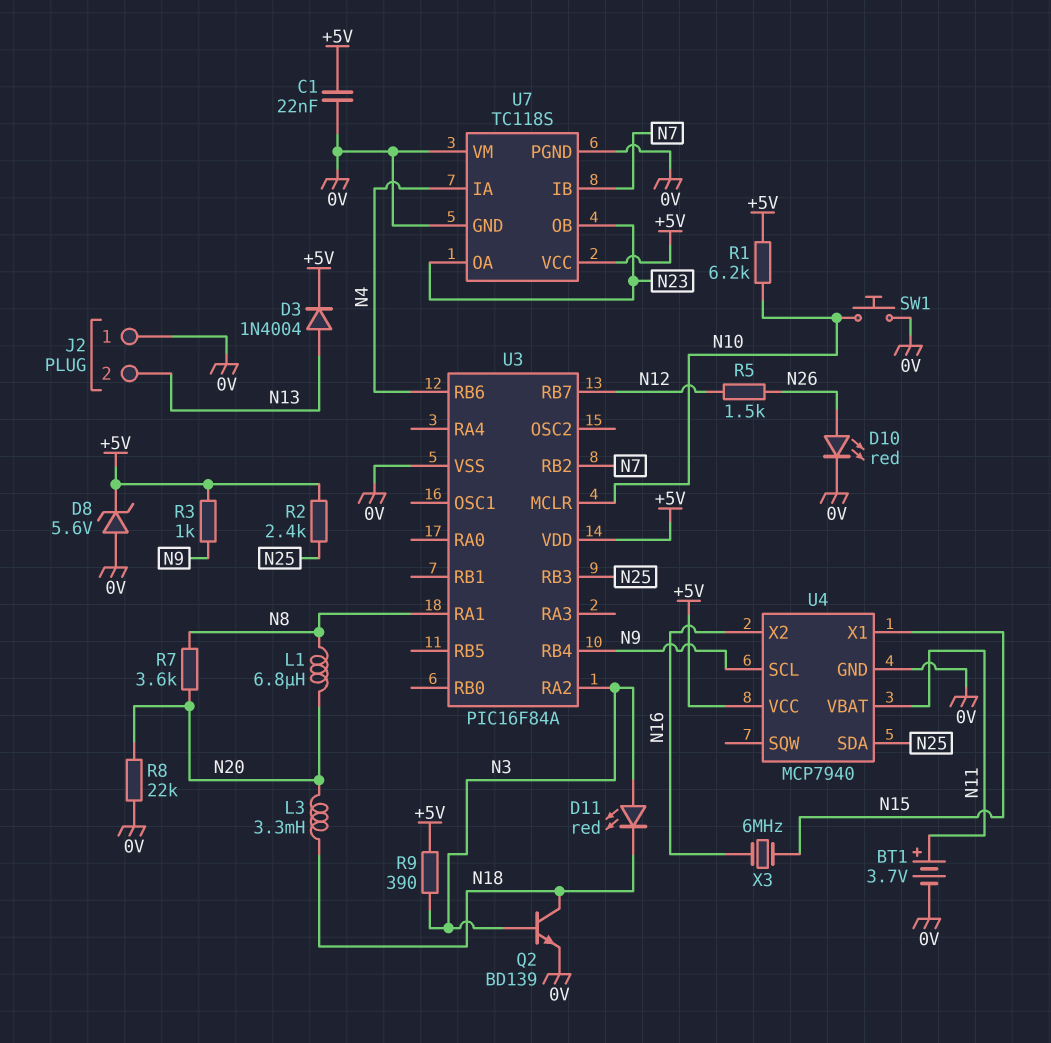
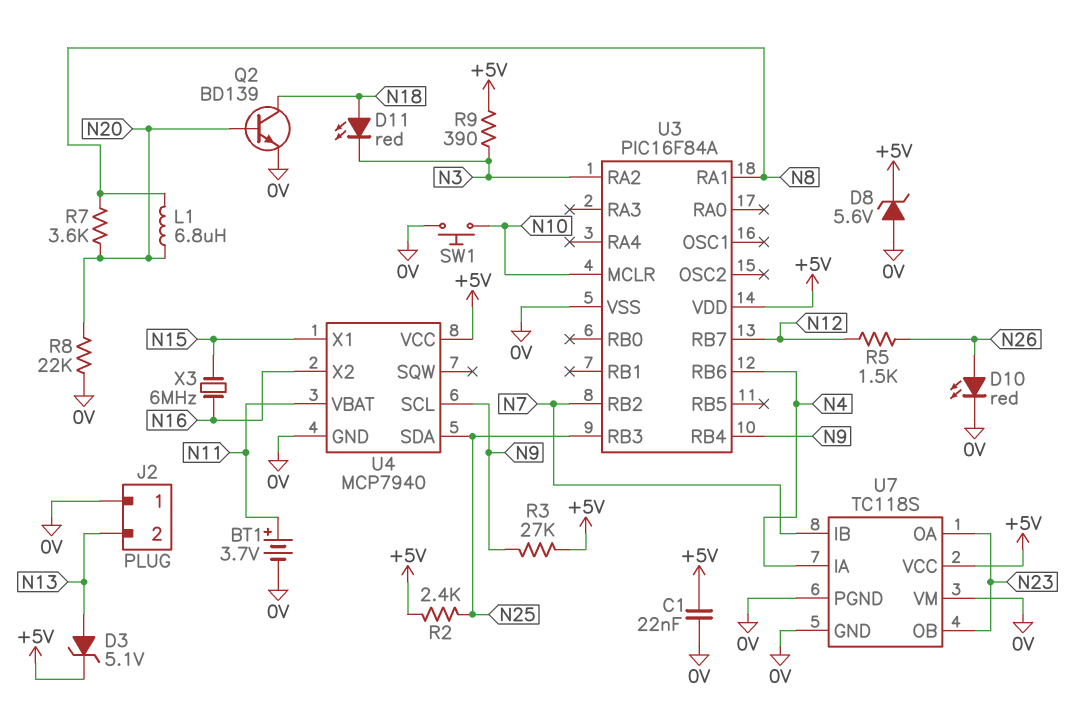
D3: diode 1N4004 (A N13, K +5V) -> zener 5.1V (A N13, K +5V)
D11: LED red (A N3, K N18) -> LED red (A N18, K N3)
L3: 3.3mH (N18, N20) -> none
Q2: NPN BD139 (B N3, C N18, E 0V) -> NPN BD139 (B N20, C N18, E 0V)
R1: 6.2k (+5V, N10) -> none
R3: 1k (+5V, N9) -> 27k (+5V, N9)

